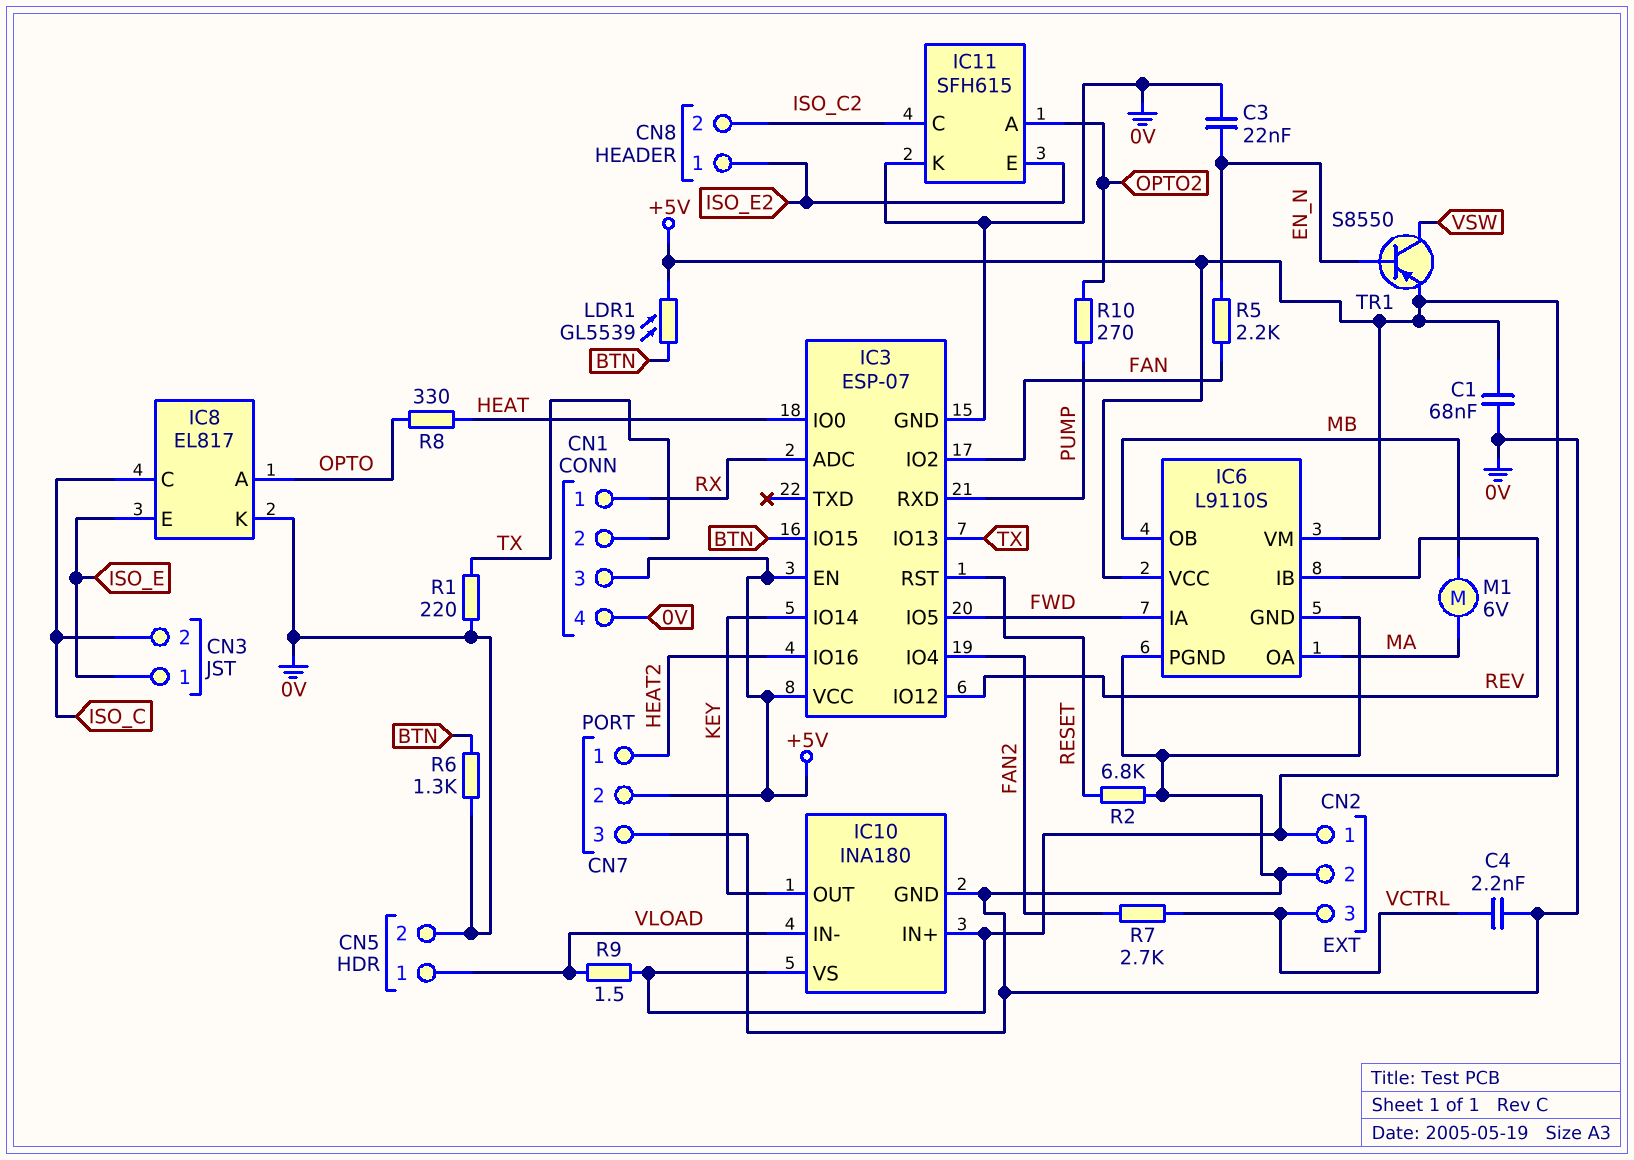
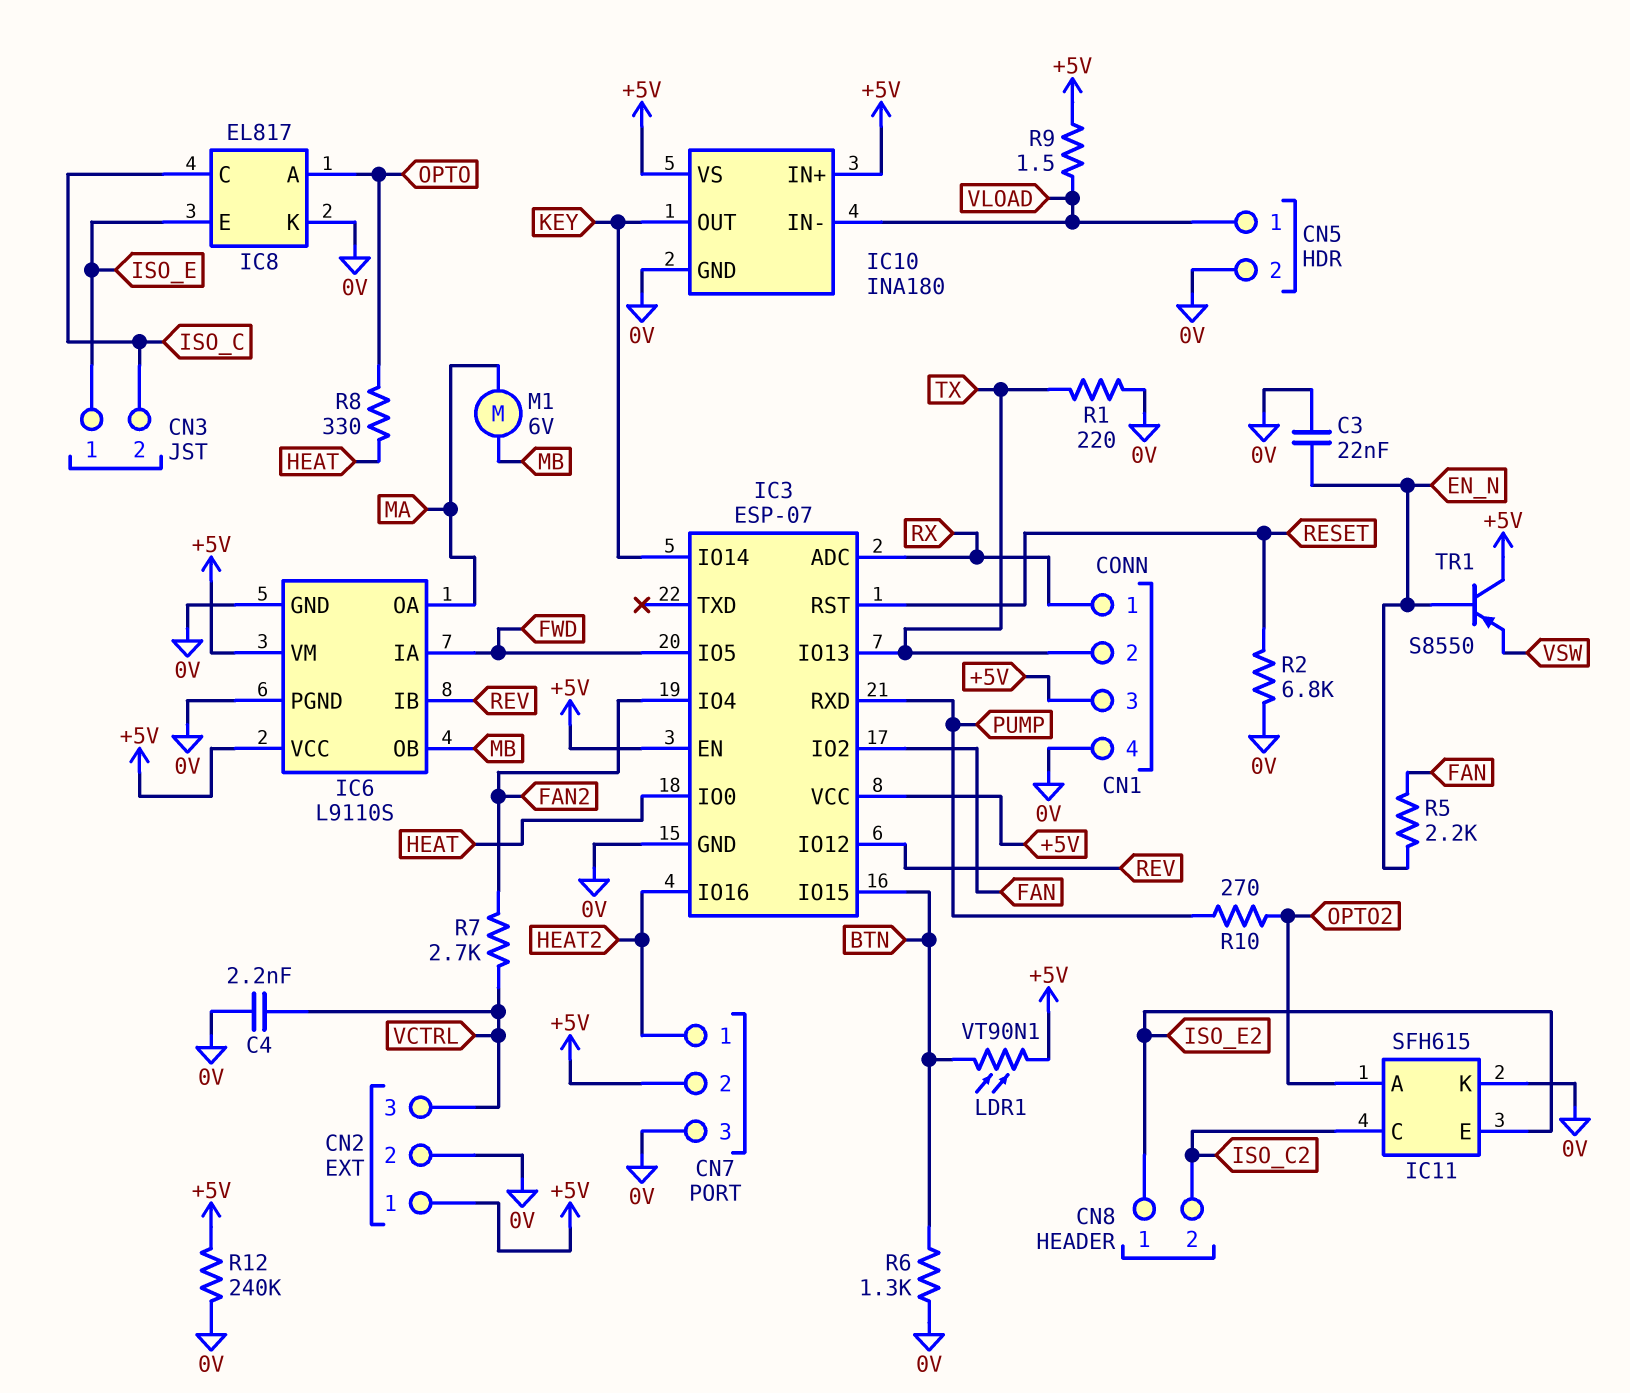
C1: 68nF (+5V, 0V) -> none
LDR1: GL5539 (+5V, BTN) -> VT90N1 (+5V, BTN)
R12: none -> 240k (+5V, 0V)
TR1: PNP S8550 (B EN_N, C VSW, E +5V) -> PNP S8550 (B EN_N, C +5V, E VSW)

